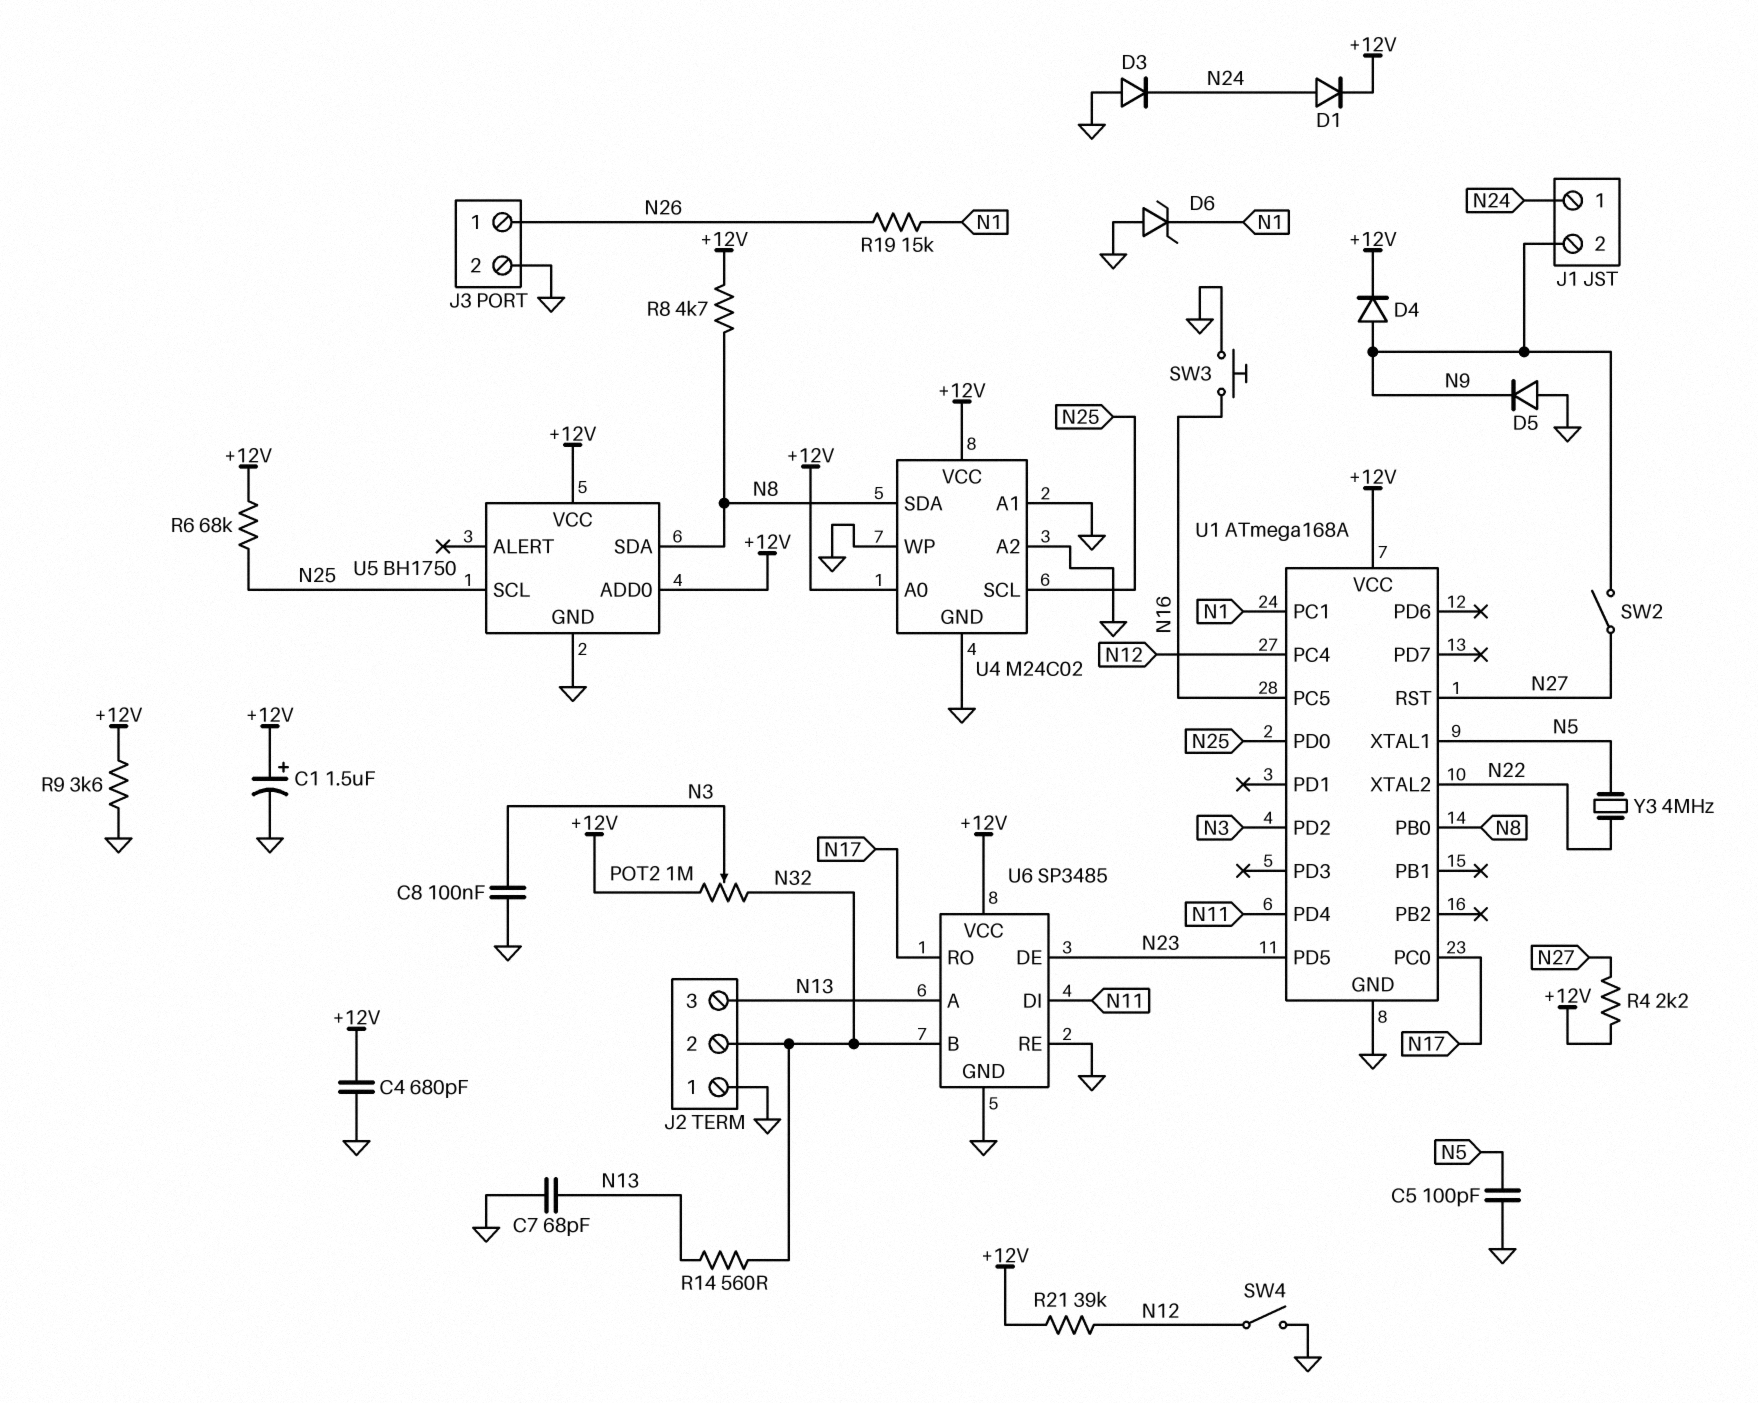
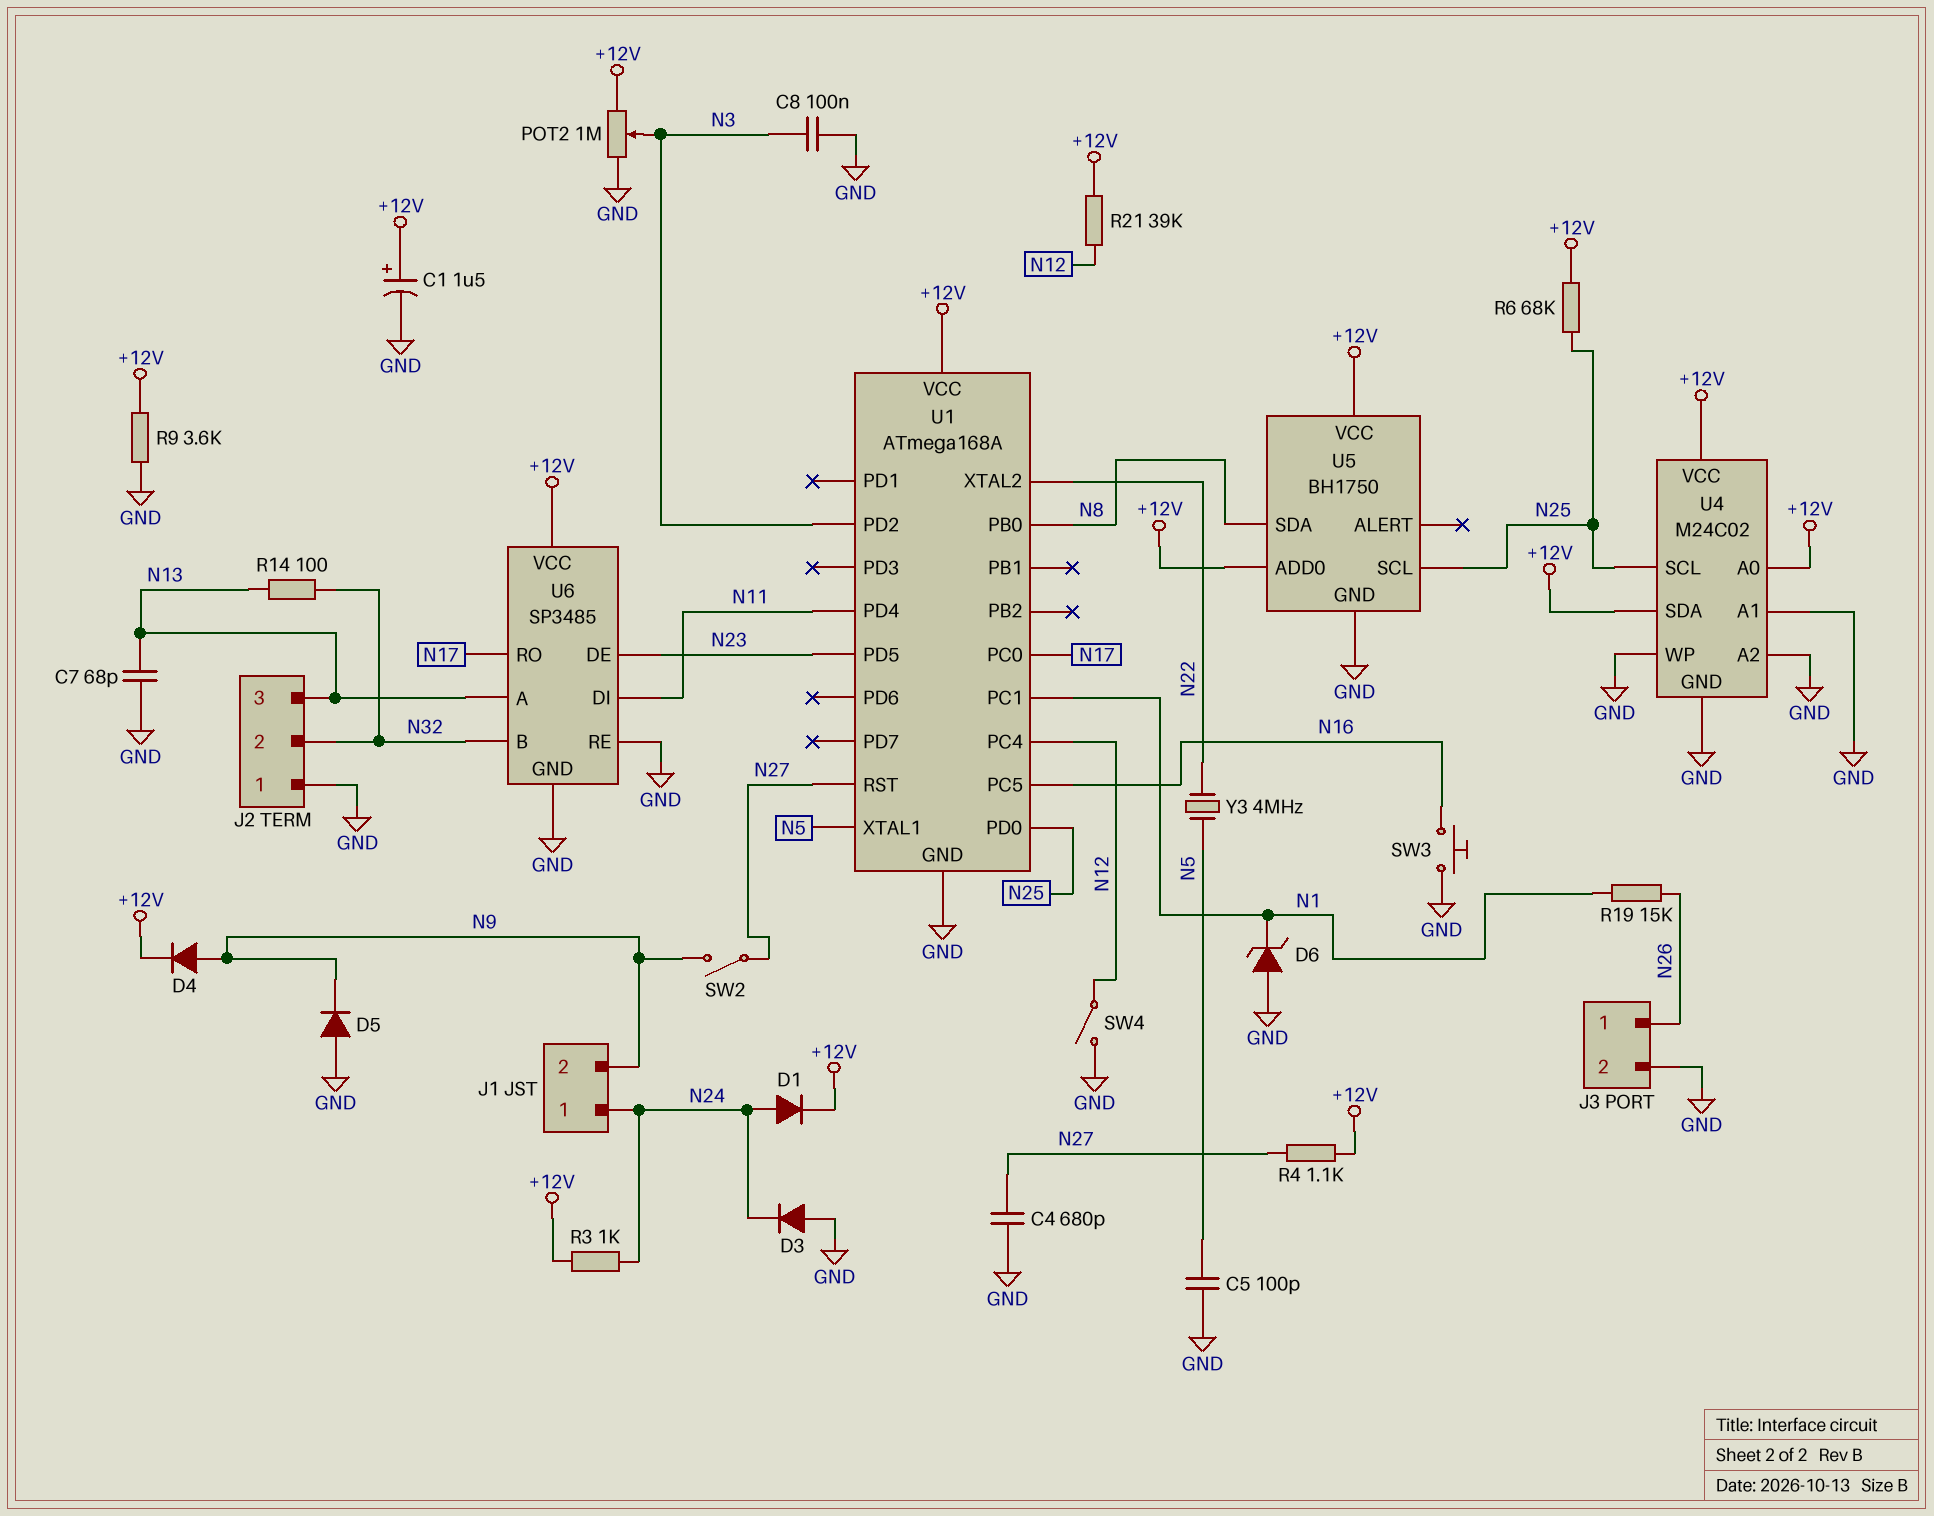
C4: 680pF (+12V, GND) -> 680pF (GND, N27)
POT2: 1M (+12V, N32, wiper N3) -> 1M (+12V, GND, wiper N3)
R3: none -> 1k (+12V, N24)
R4: 2.2k (+12V, N27) -> 1.1k (+12V, N27)
R8: 4.7k (+12V, N8) -> none
R14: 560 (N13, N32) -> 100 (N13, N32)
U4 pin SDA: N8 -> +12V

